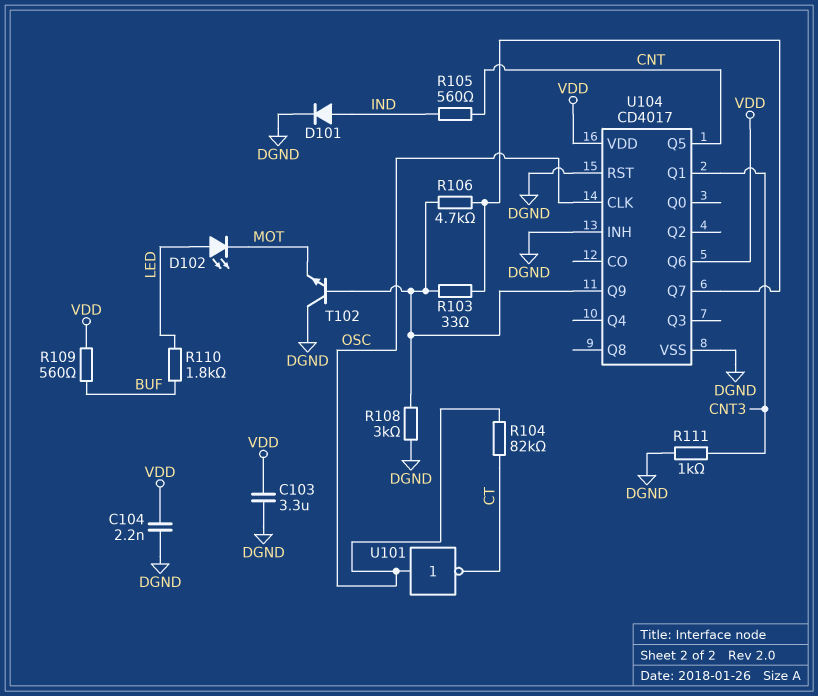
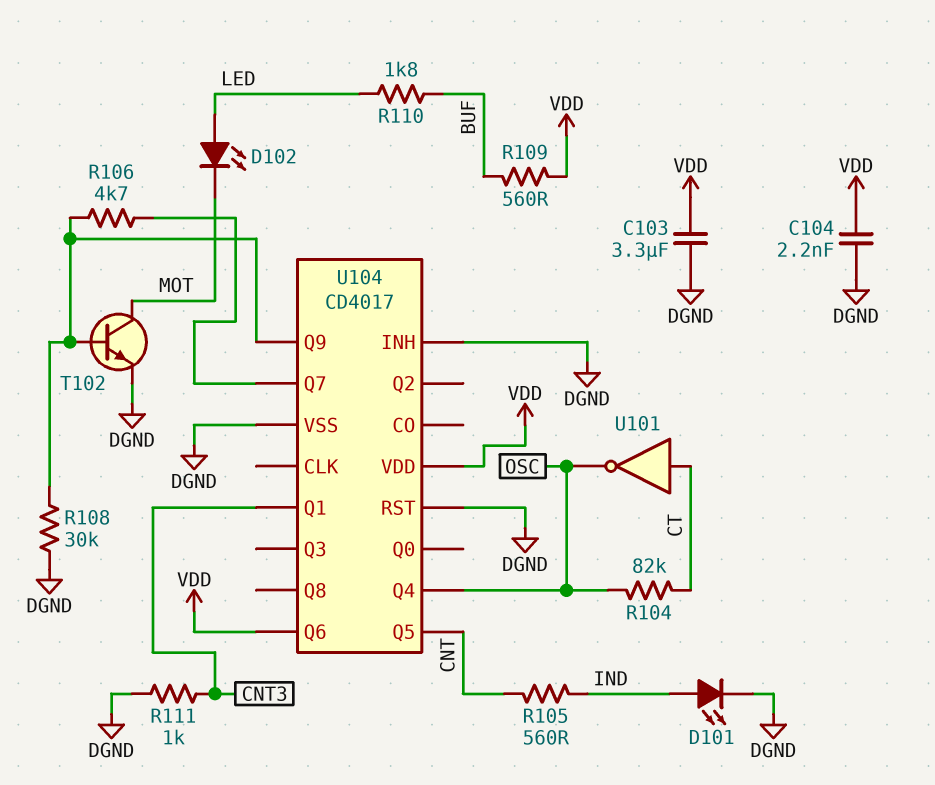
D101: diode (A IND, K DGND) -> LED (A IND, K DGND)
R103: 33 (U104/Q7, U104/Q9) -> none
R108: 3k (DGND, U104/Q9) -> 30k (DGND, U104/Q9)
T102: NPN (B U104/Q9, C DGND, E MOT) -> NPN (B U104/Q9, C MOT, E DGND)
U101: NOT (in OSC, out CT) -> NOT (in CT, out OSC)
U104 pin CLK: OSC -> none
U104 pin Q4: none -> OSC

